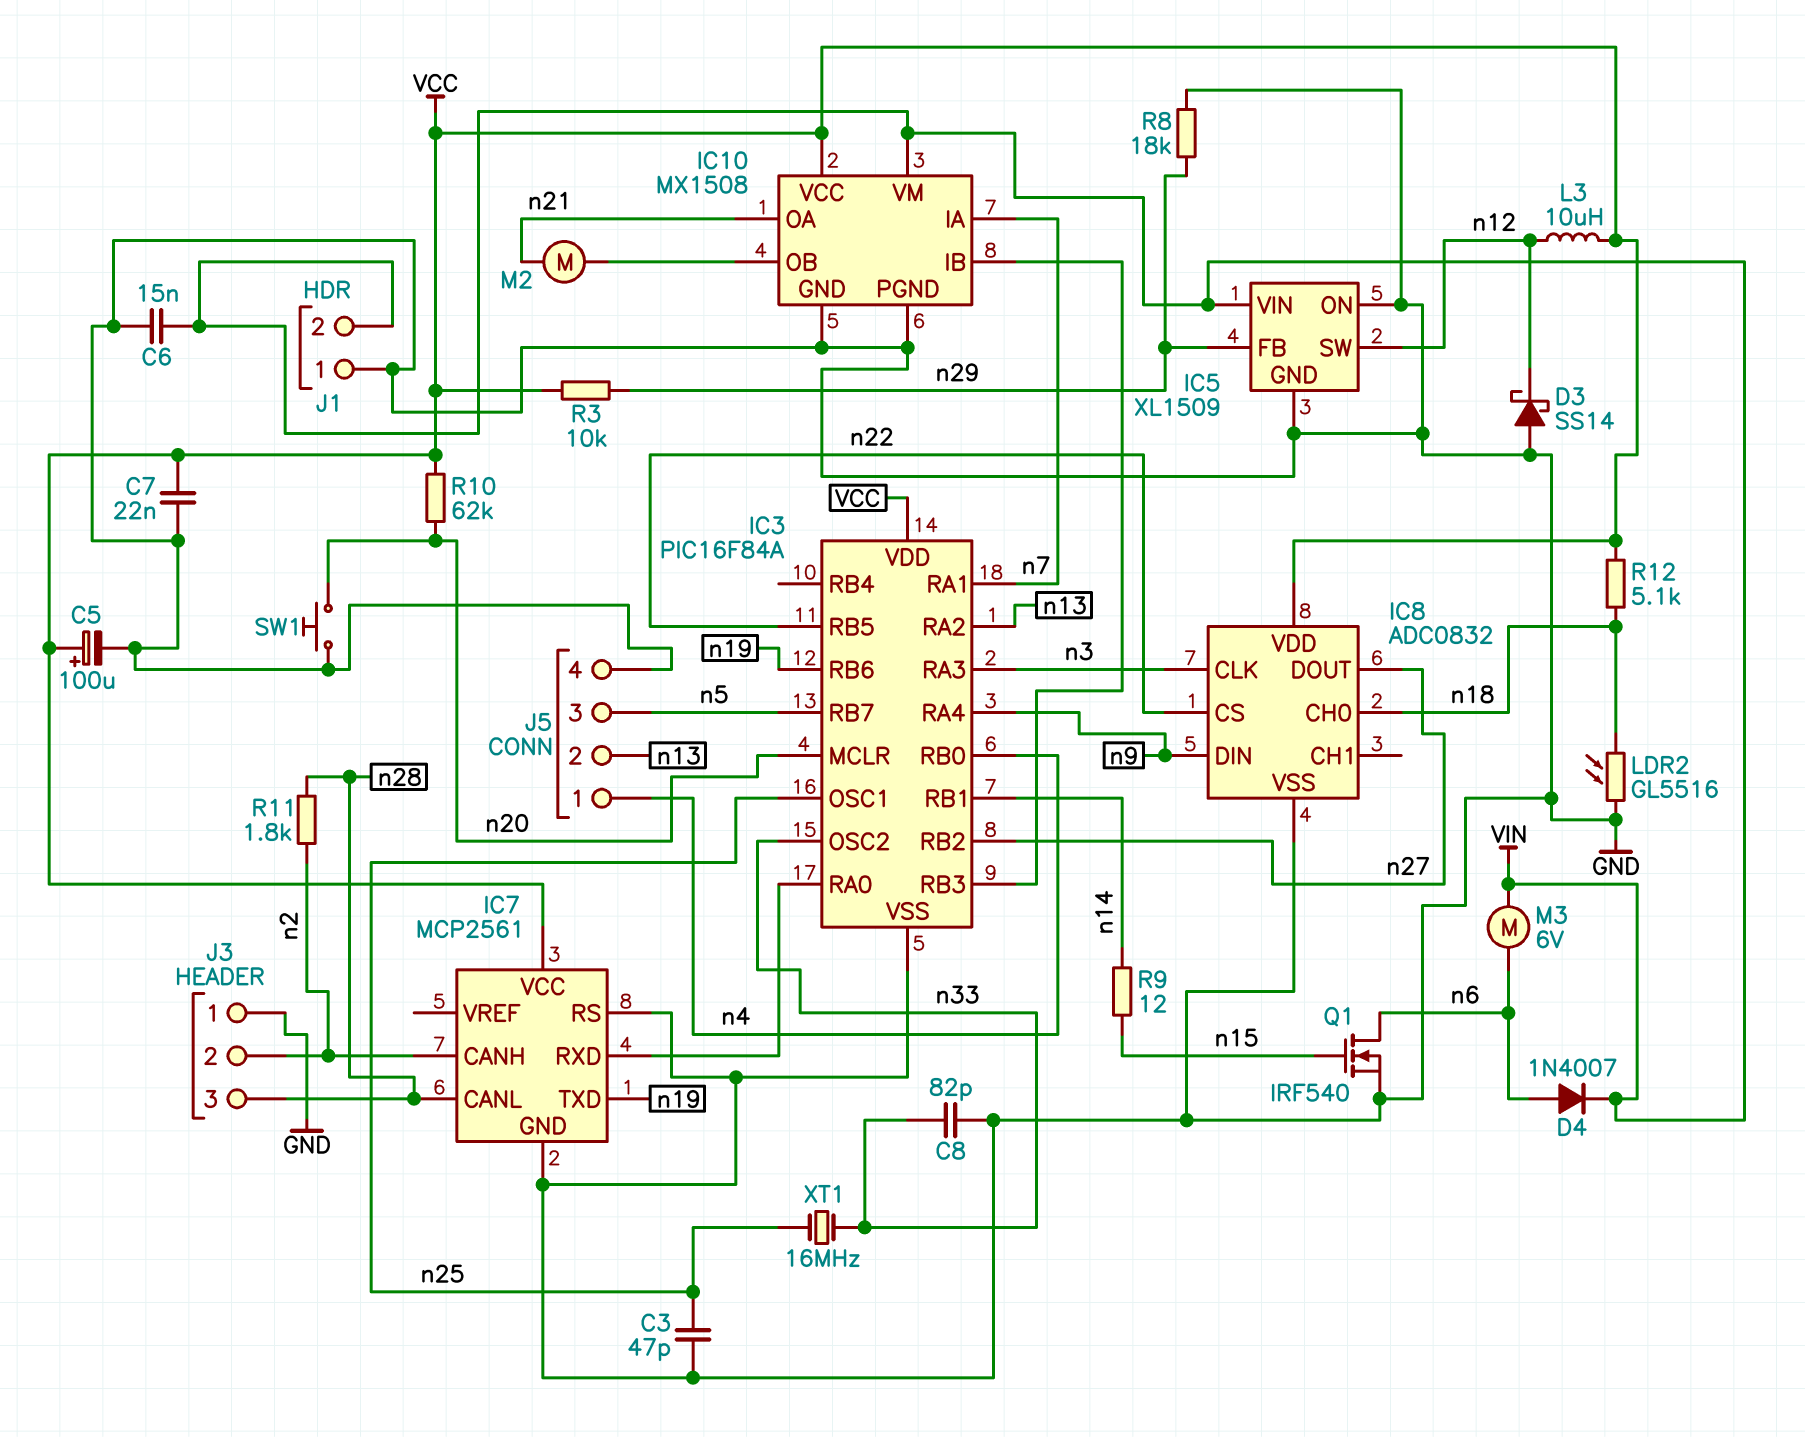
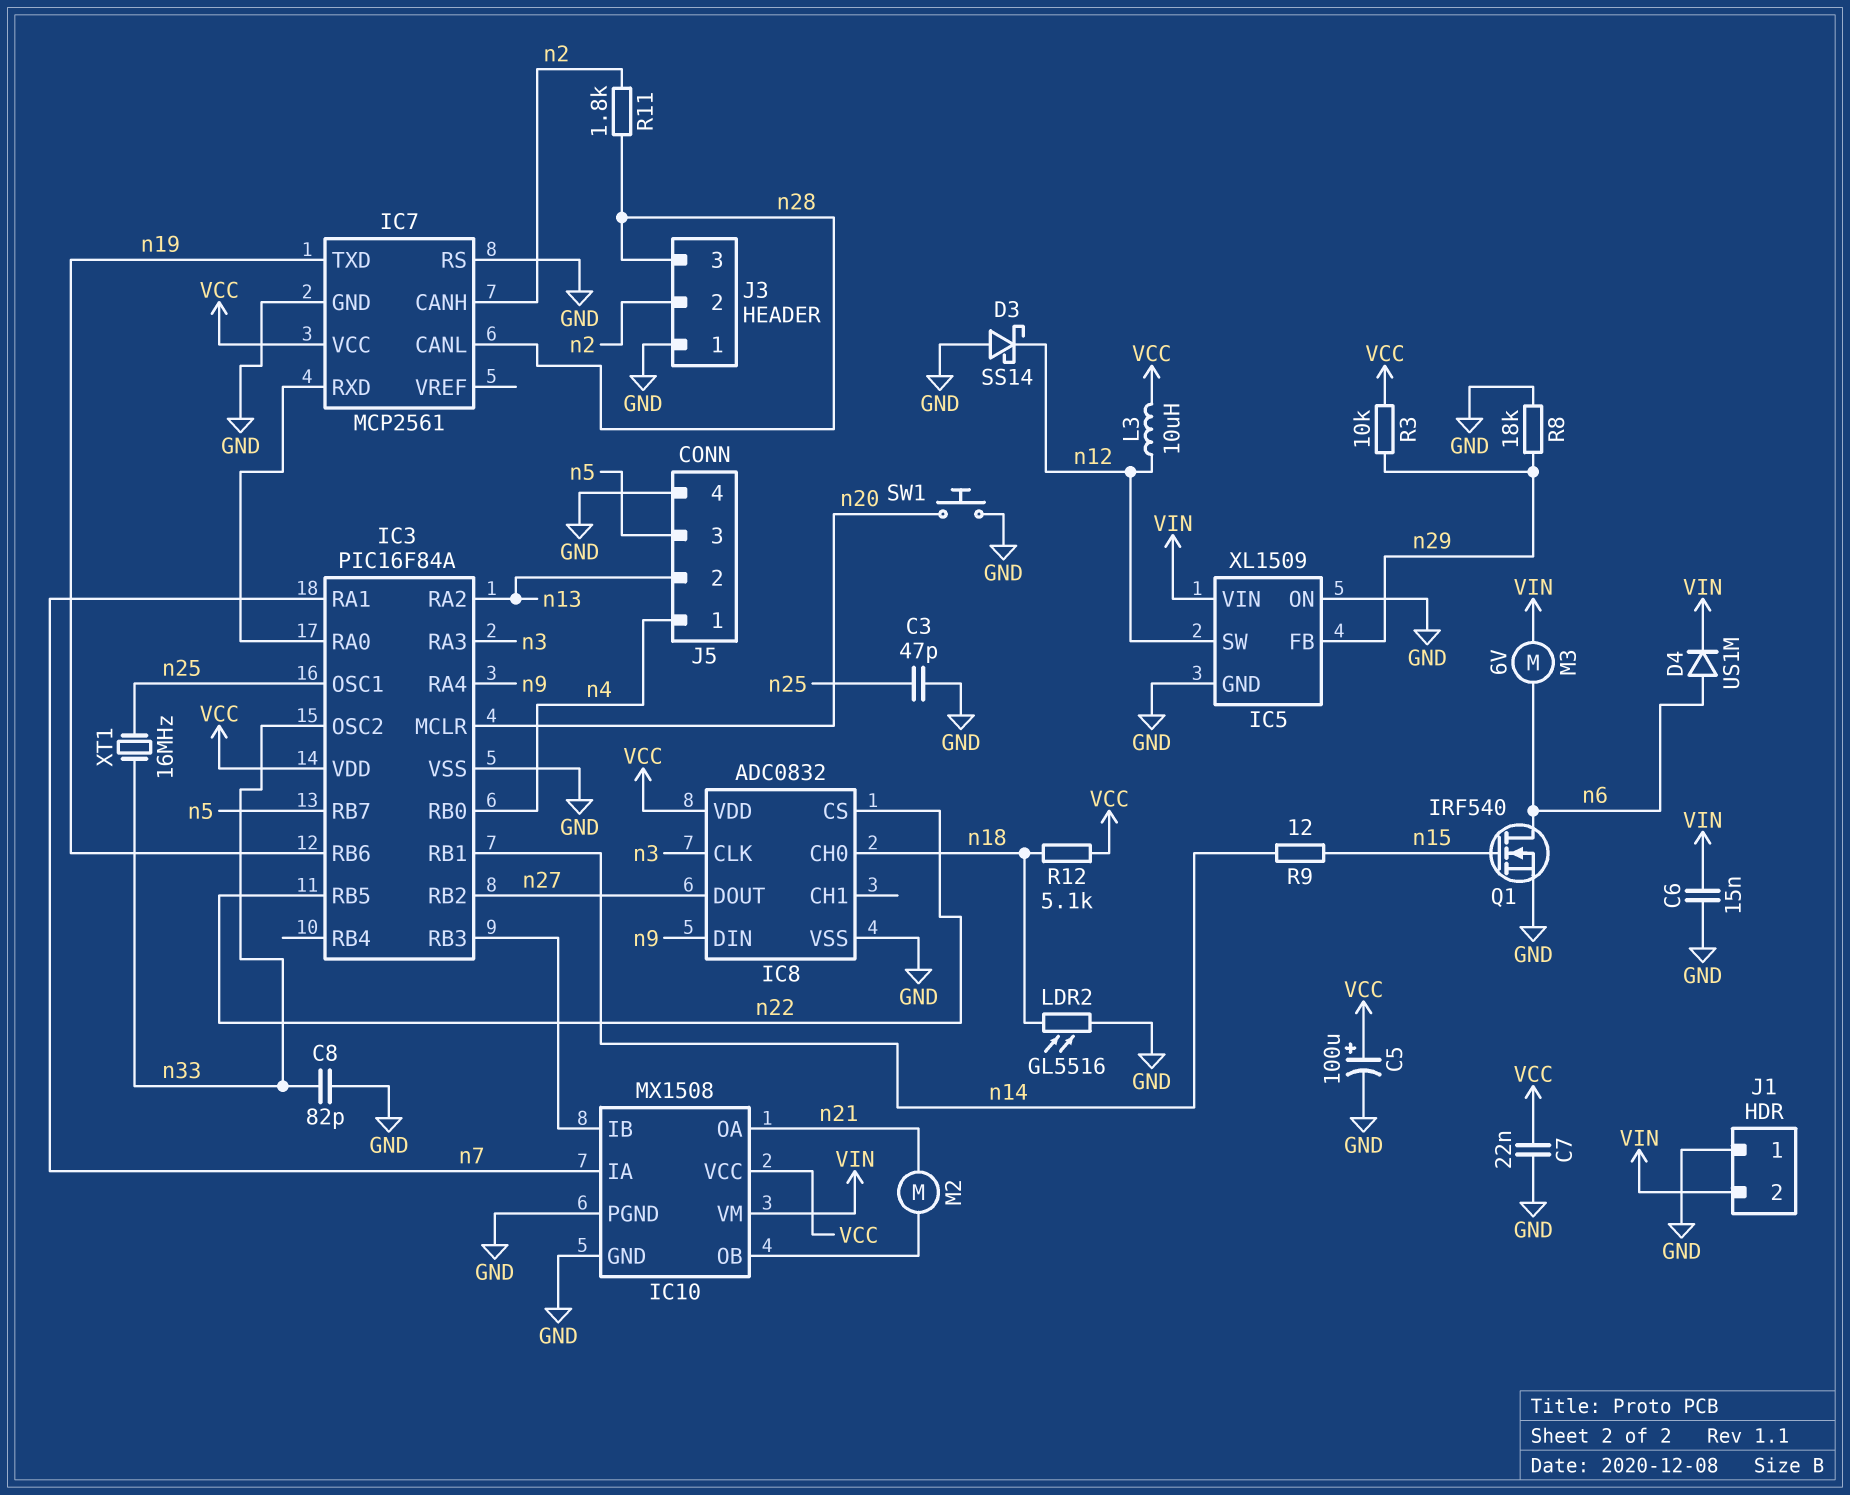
D4: diode 1N4007 (A n6, K VIN) -> diode US1M (A n6, K VIN)
R10: 62k (VCC, n20) -> none

